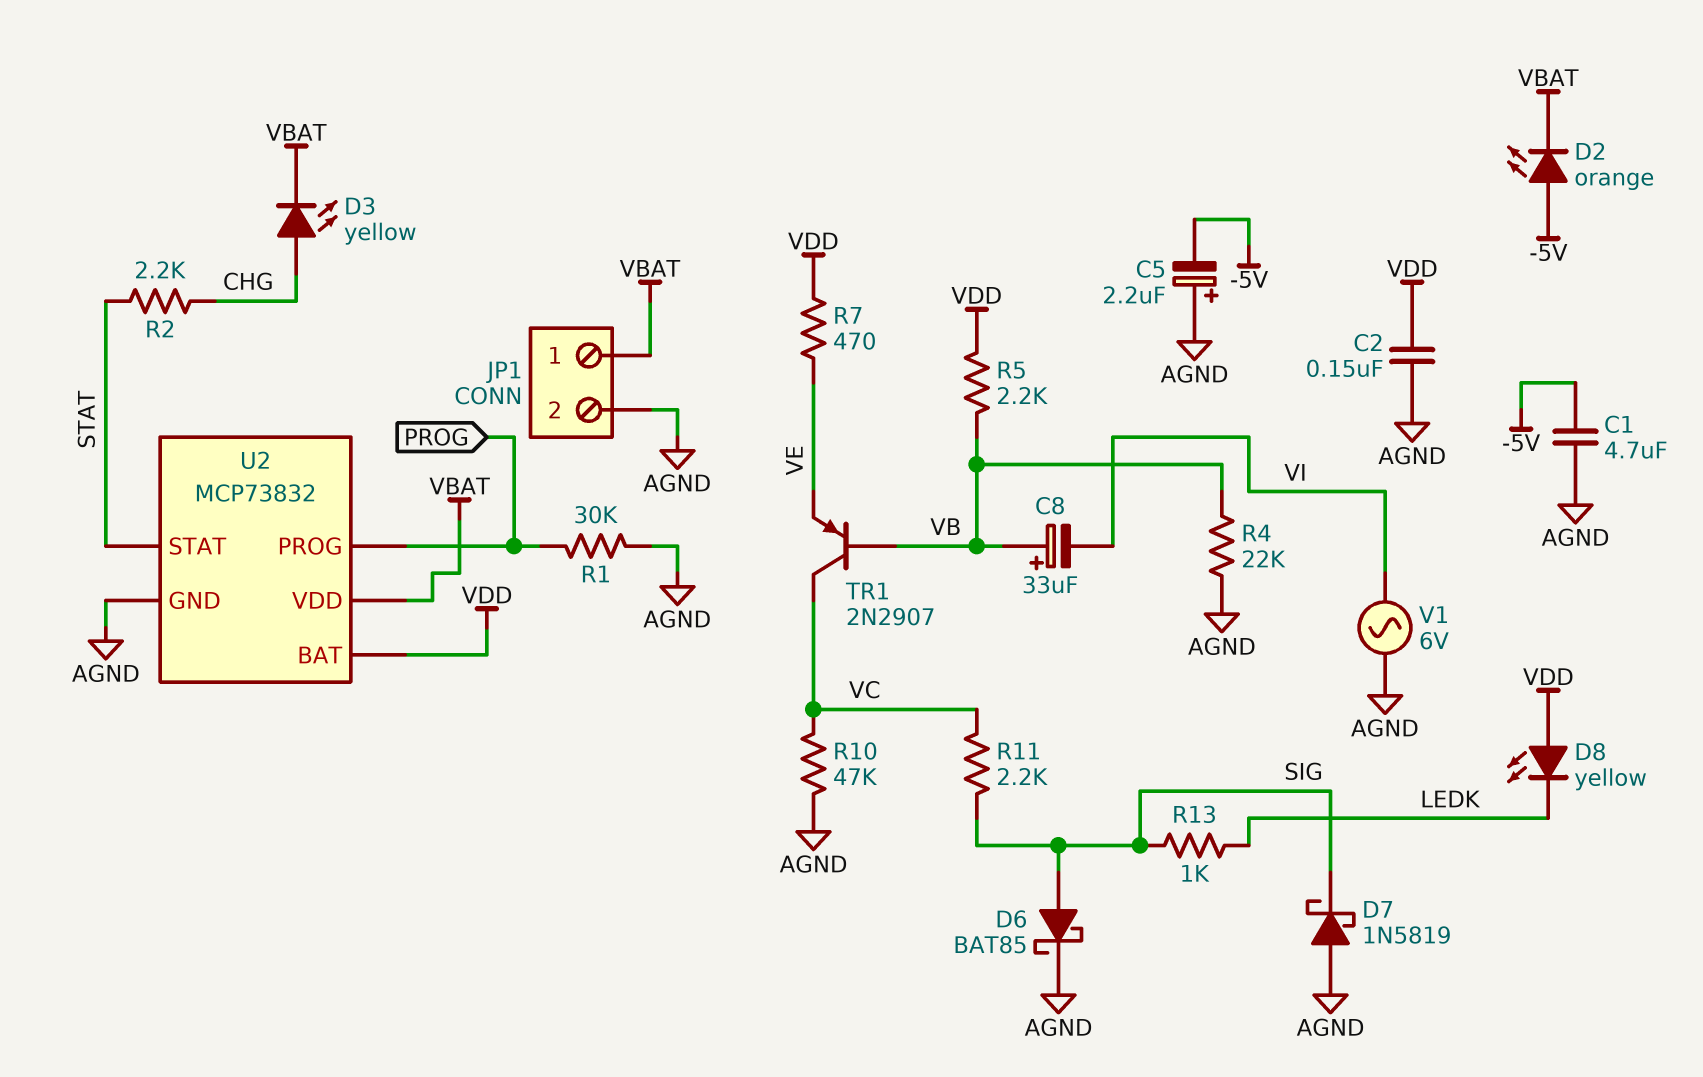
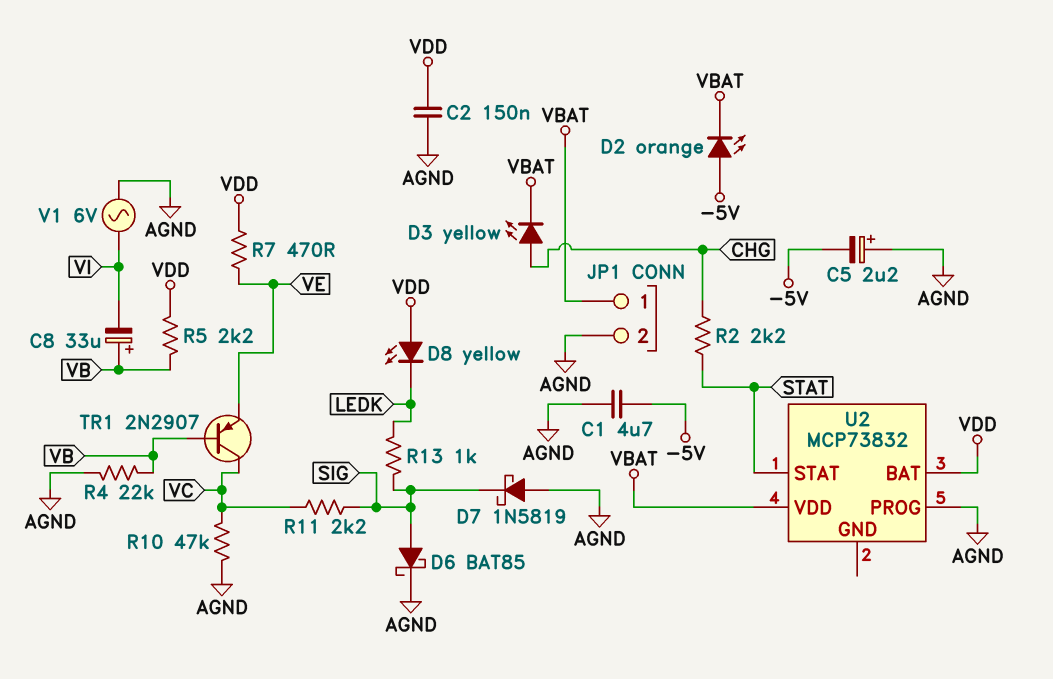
R1: 30k (AGND, PROG) -> none
U2 pin GND: AGND -> none
U2 pin PROG: PROG -> AGND

